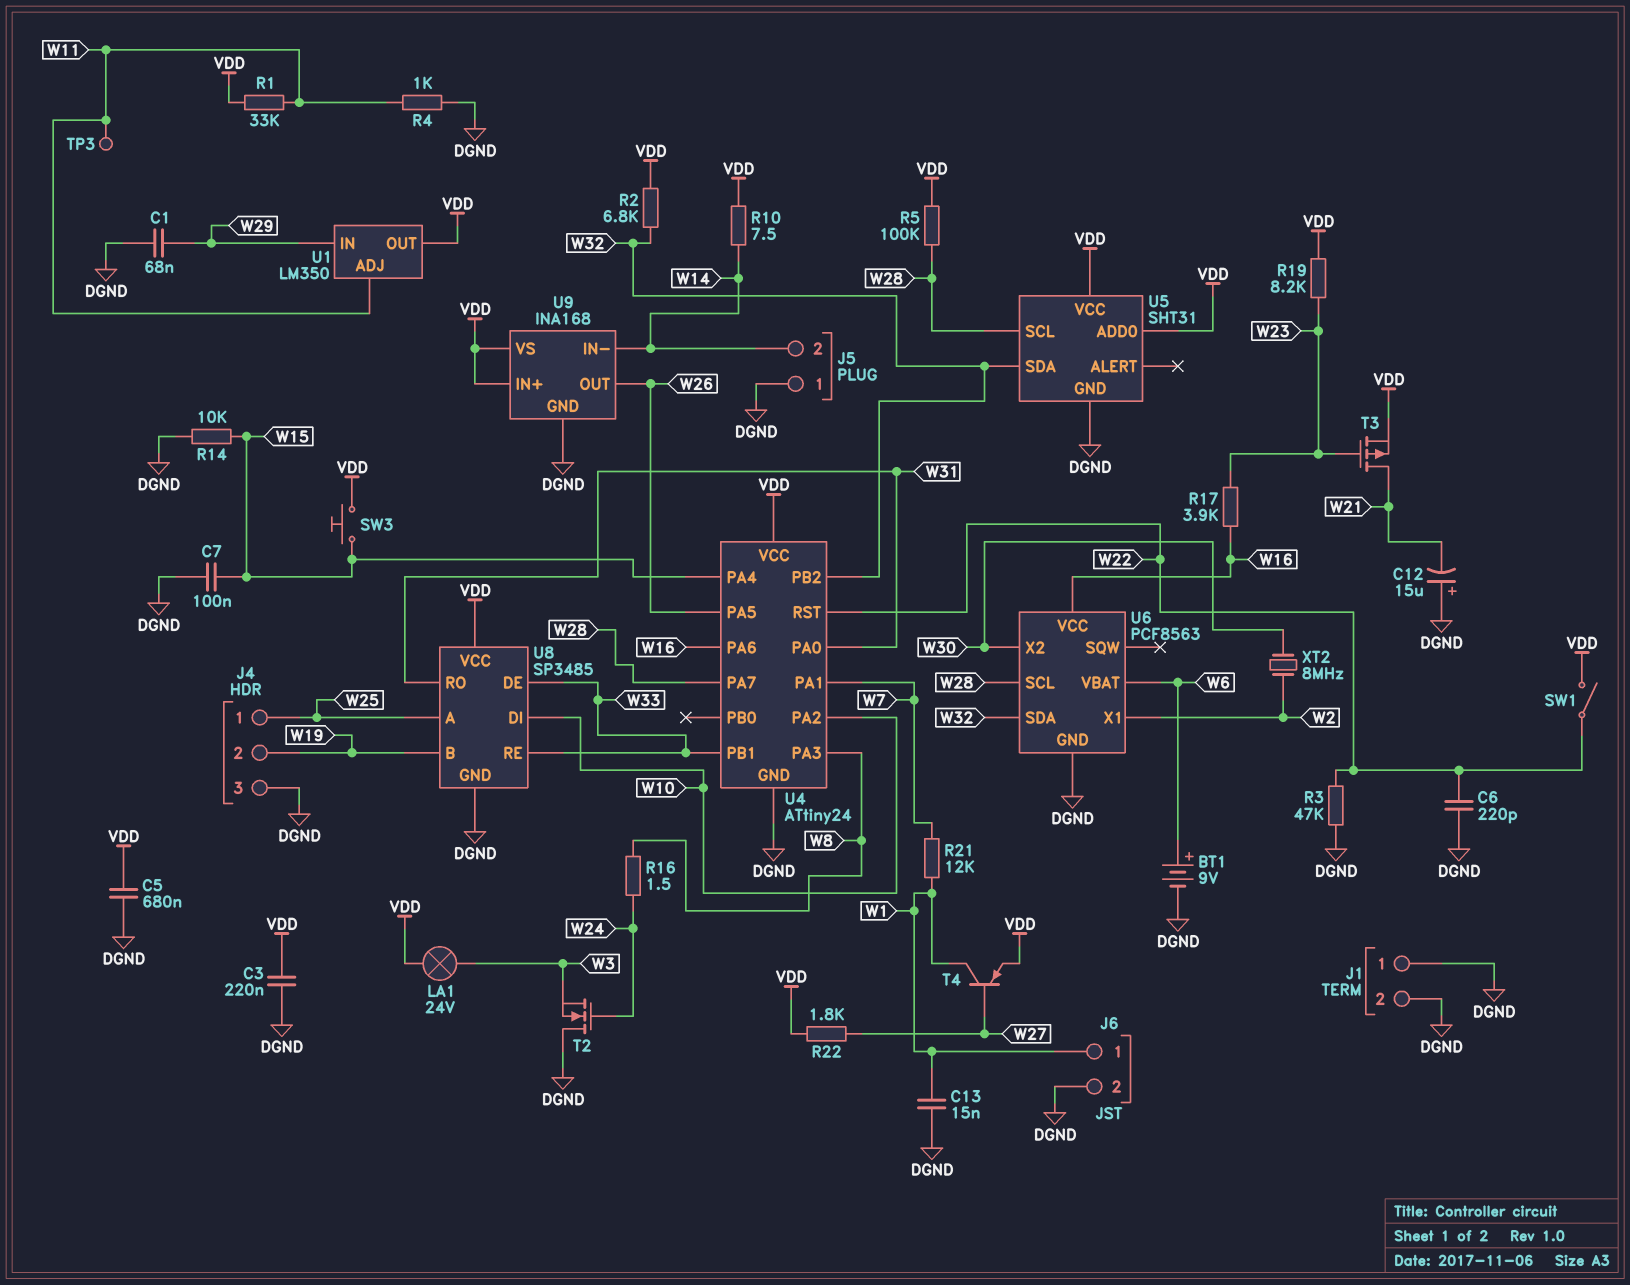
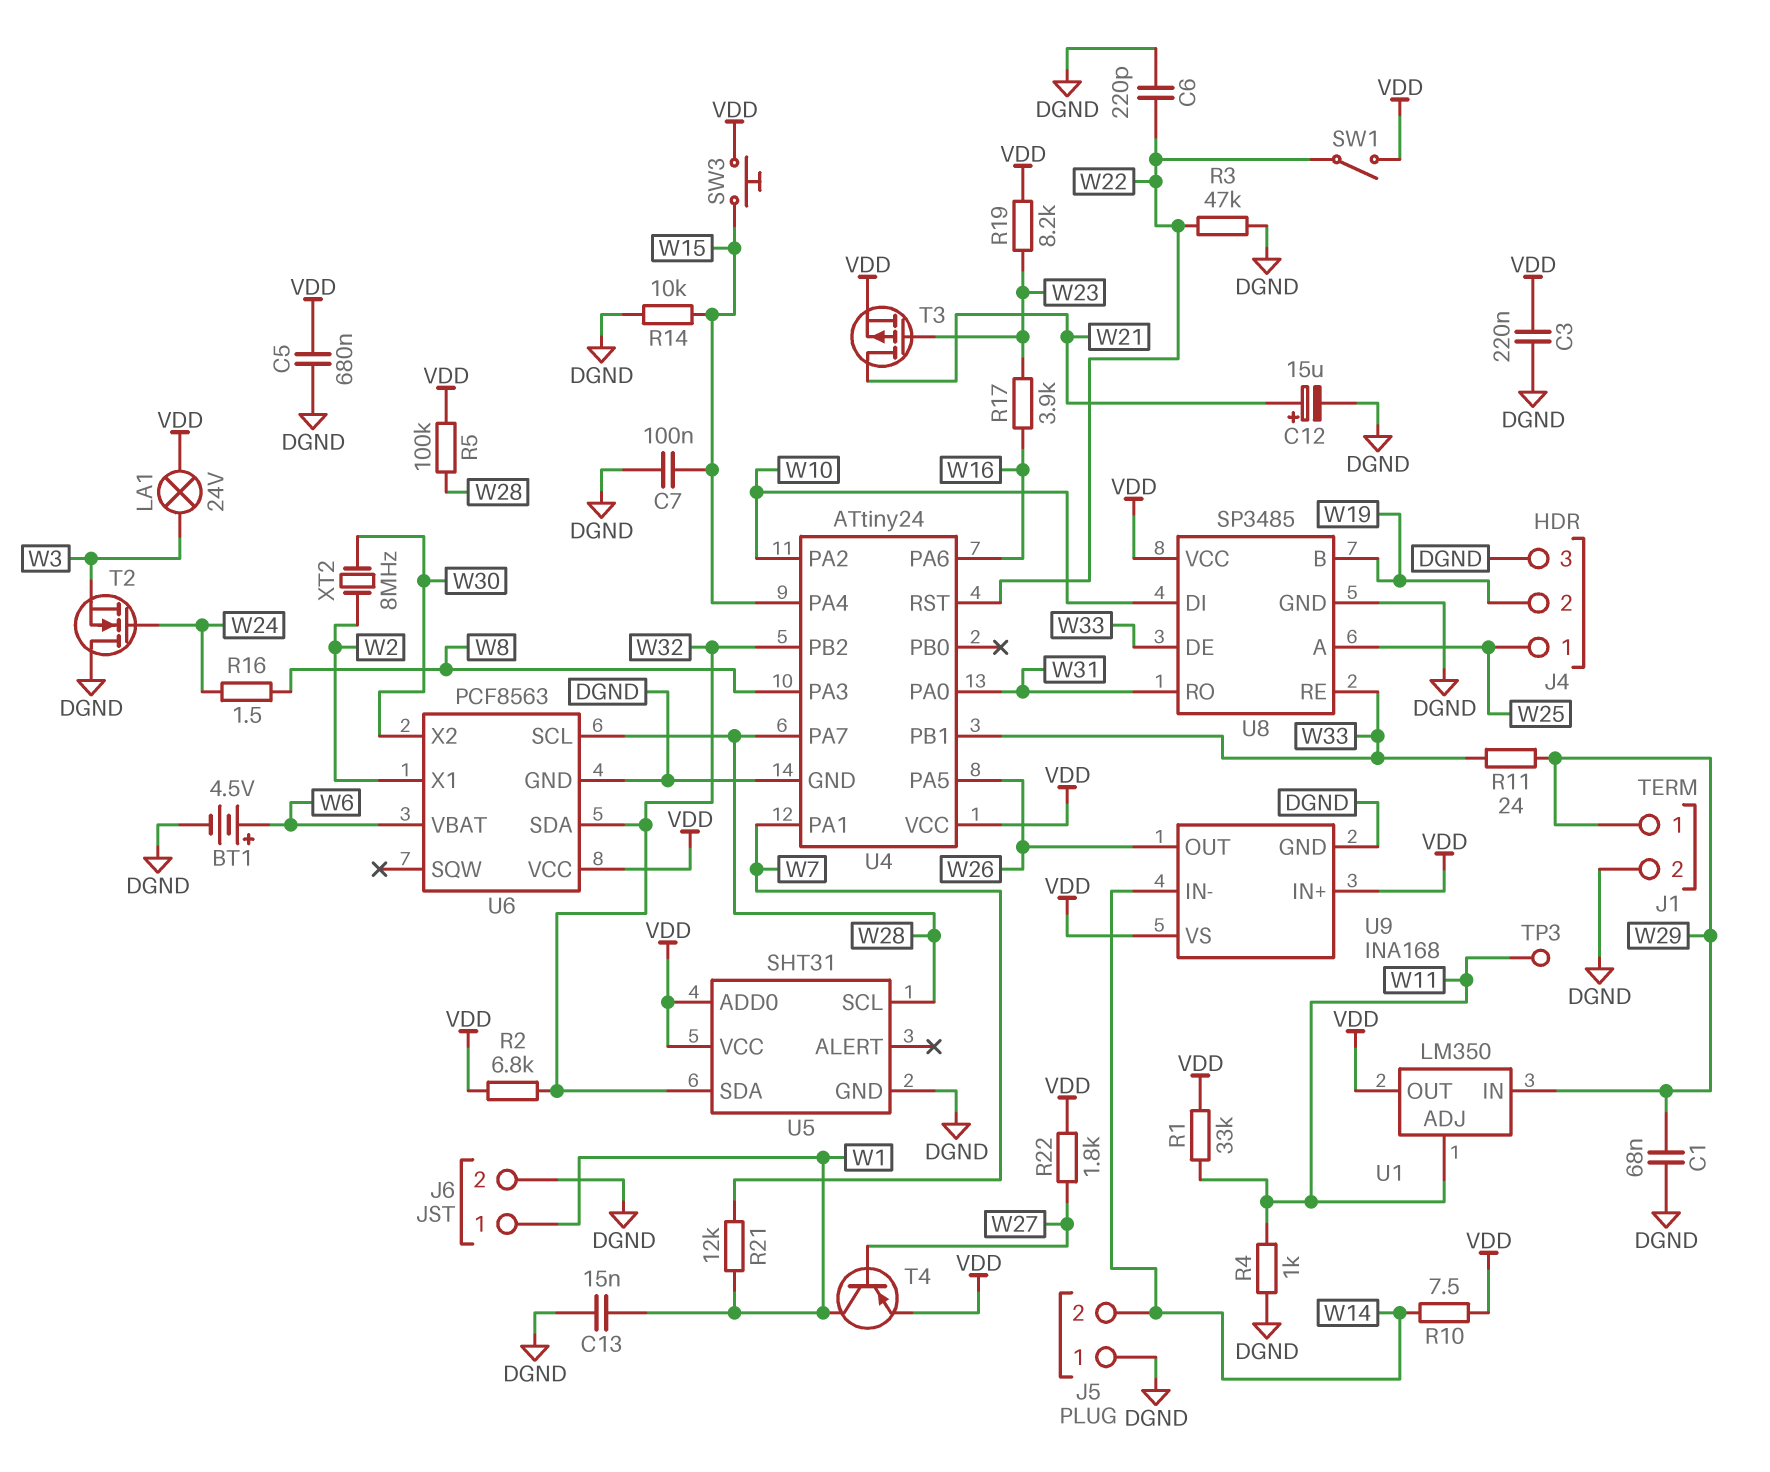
BT1: 9V (plus W6, minus DGND) -> 4.5V (plus W6, minus DGND)
C12: 15uF (plus DGND, minus W21) -> 15uF (plus W21, minus DGND)
J1 pin 1: DGND -> W29
R11: none -> 24 (W29, W33)
U6 pin VCC: W16 -> VDD

